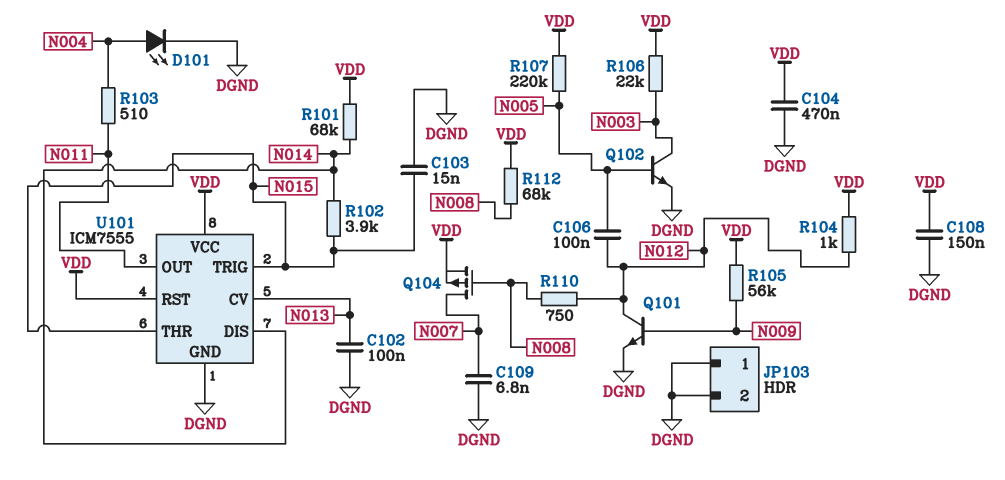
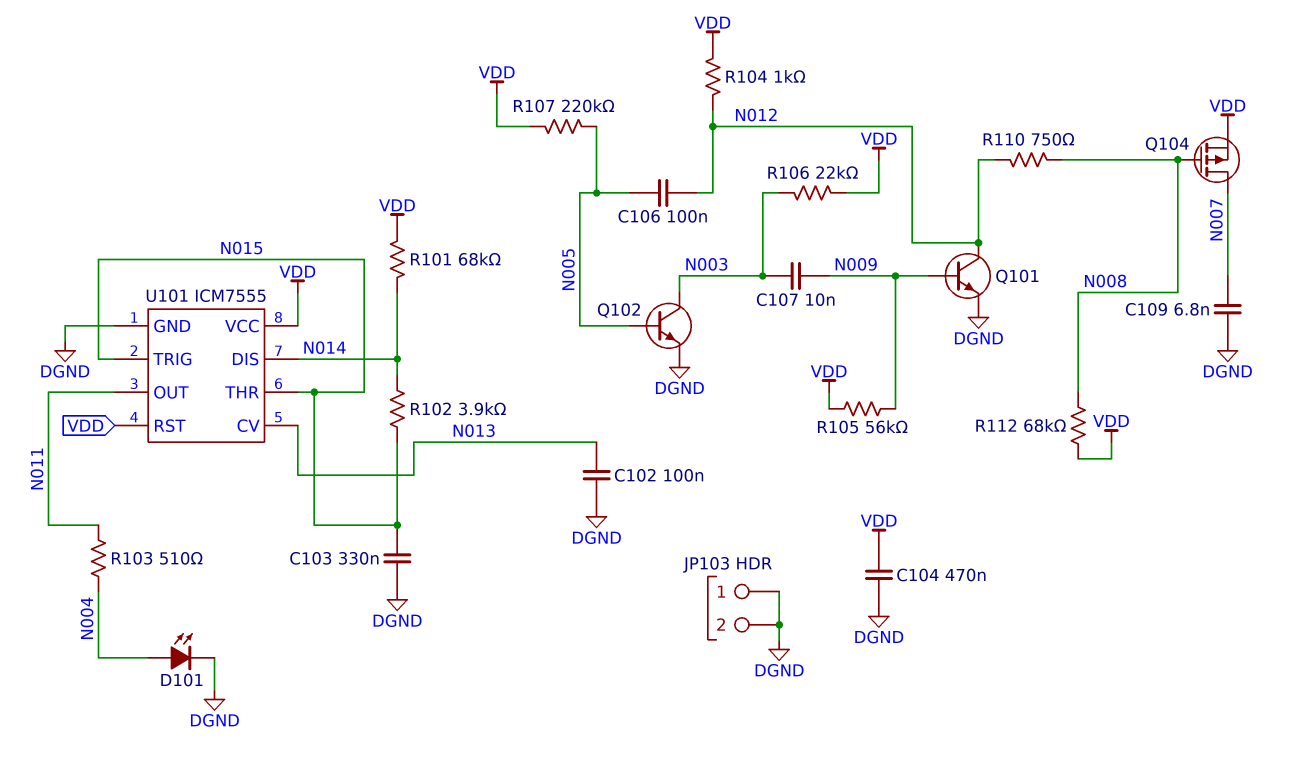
C103: 15nF (DGND, N015) -> 330nF (DGND, N015)
C107: none -> 10nF (N003, N009)
C108: 150nF (DGND, VDD) -> none

